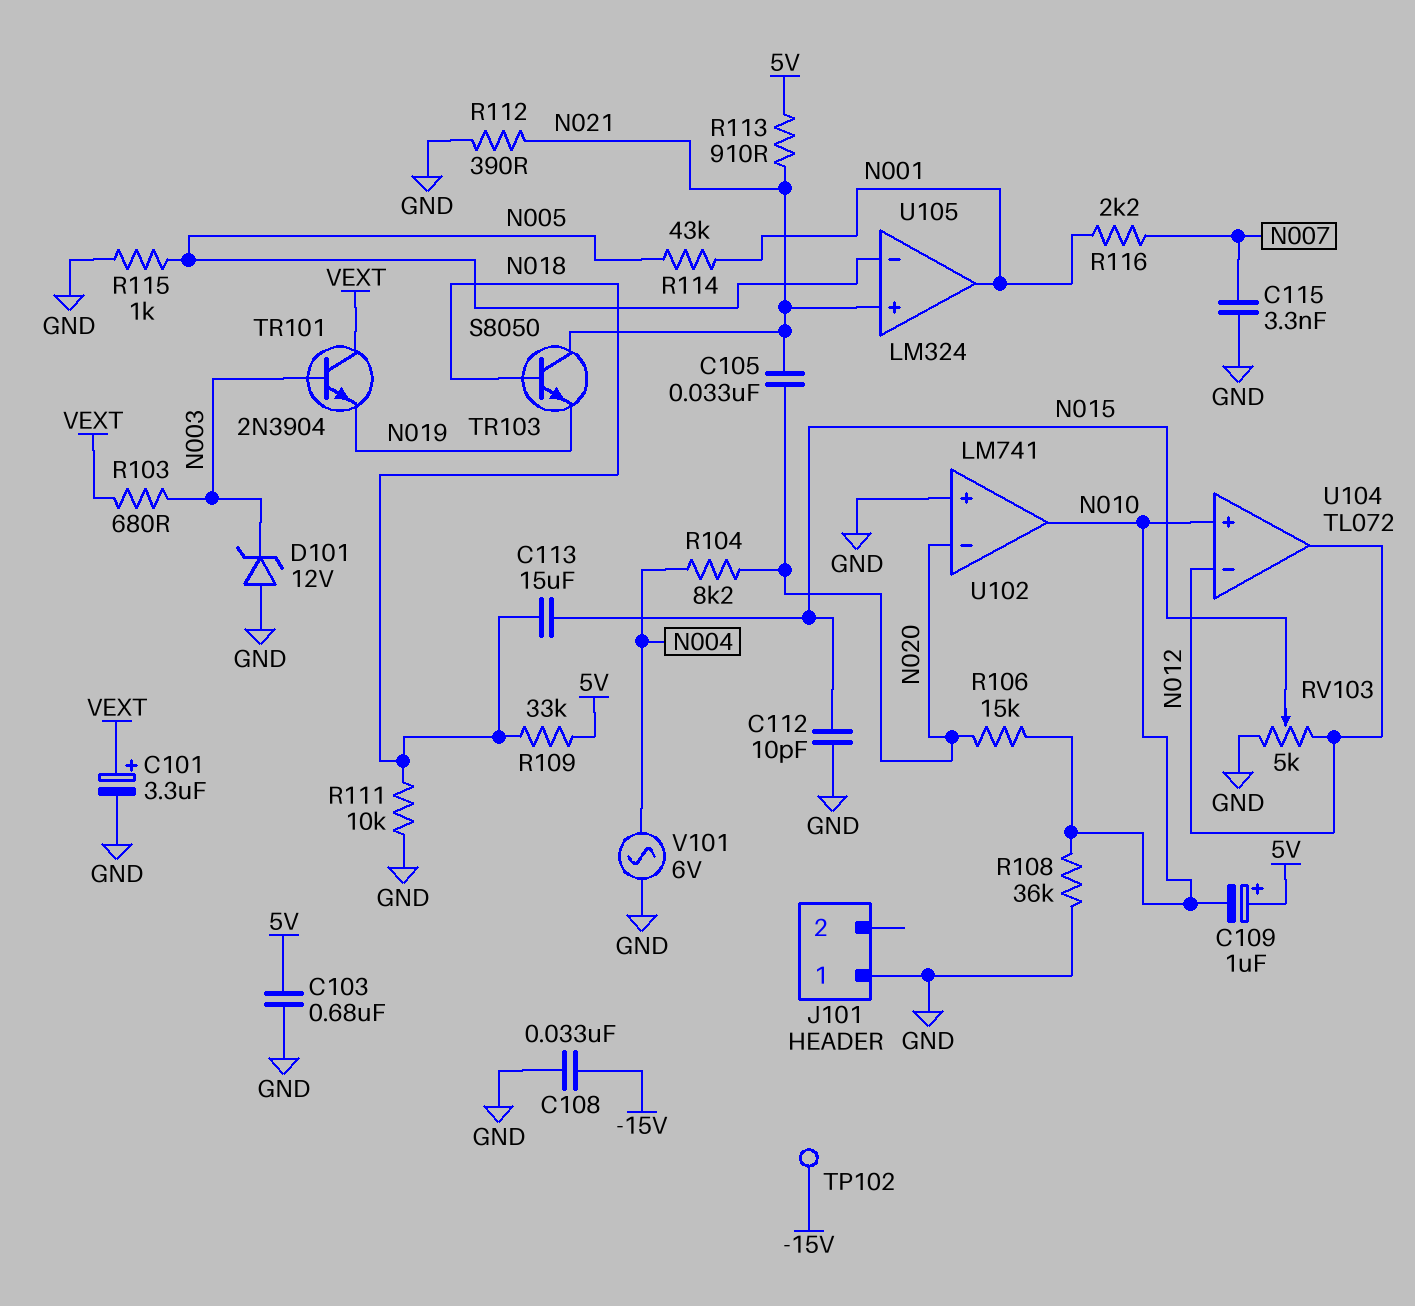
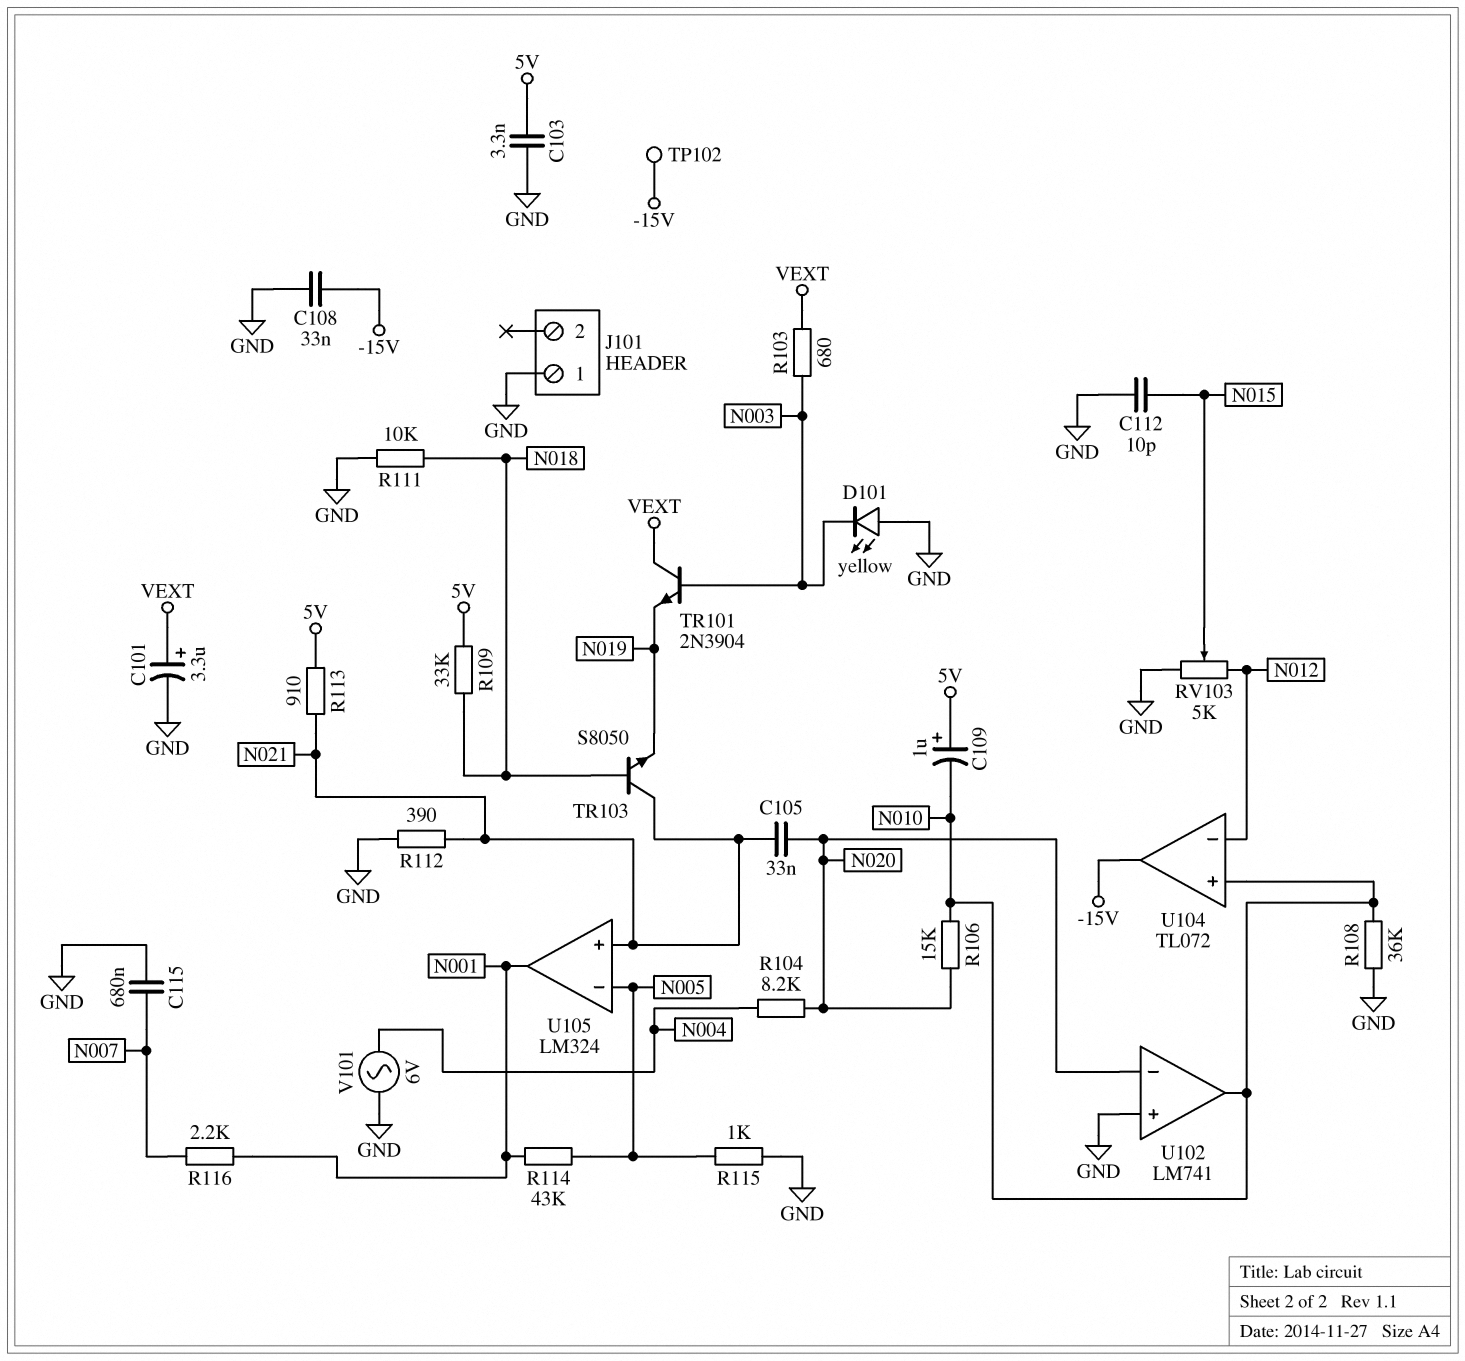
C103: 680nF (5V, GND) -> 3.3nF (5V, GND)
C113: 15uF (N015, N018) -> none
C115: 3.3nF (GND, N007) -> 680nF (GND, N007)
D101: zener 12V (A GND, K N003) -> LED yellow (A GND, K N003)
U104 pin out: N012 -> -15V

